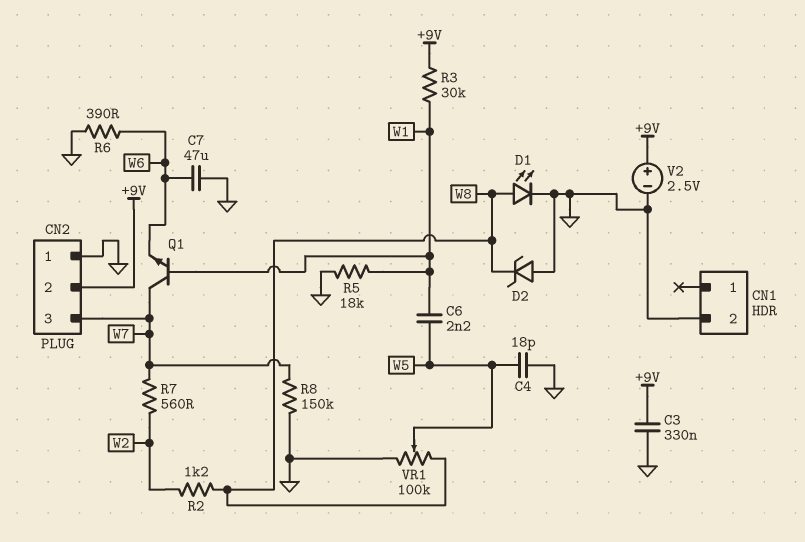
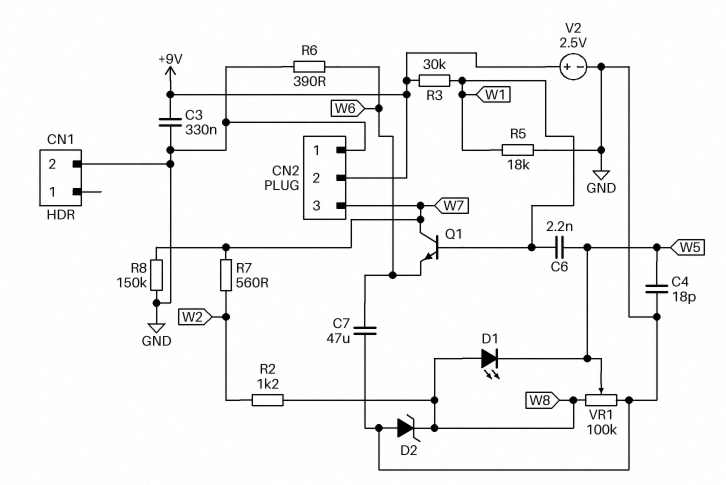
D1: LED (A W8, K GND) -> LED (A W8, K W5)

